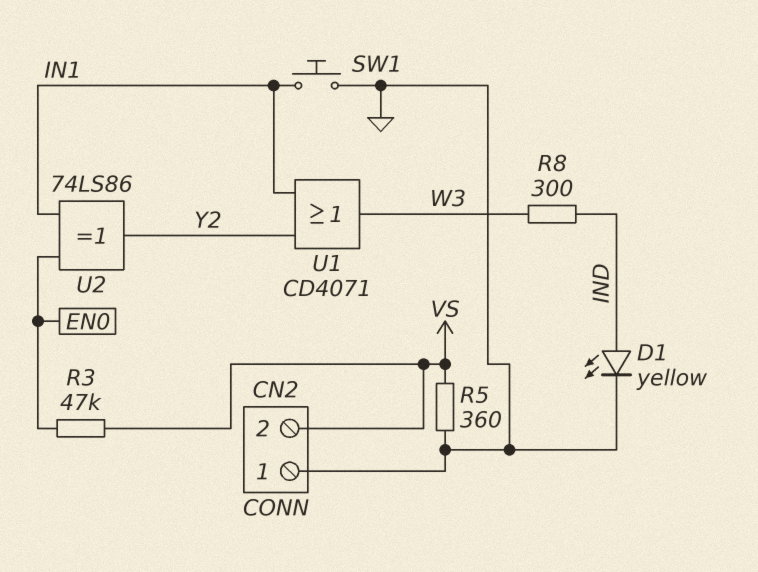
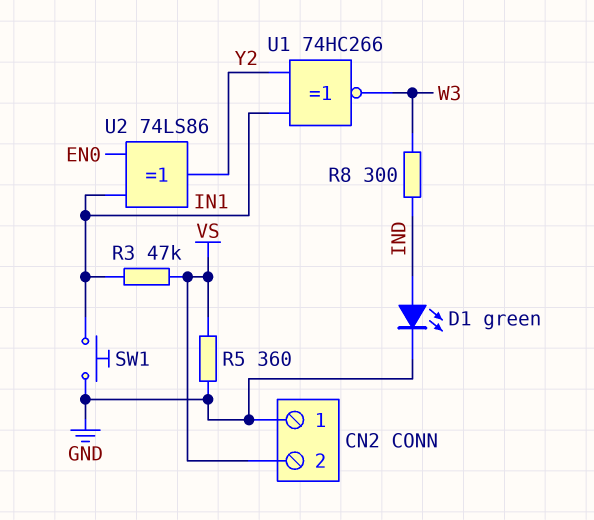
D1: LED yellow (A IND, K GND) -> LED green (A IND, K GND)
R3: 47k (EN0, VS) -> 47k (IN1, VS)
U1: OR CD4071 (in IN1, in Y2, out W3) -> XNOR 74HC266 (in IN1, in Y2, out W3)

